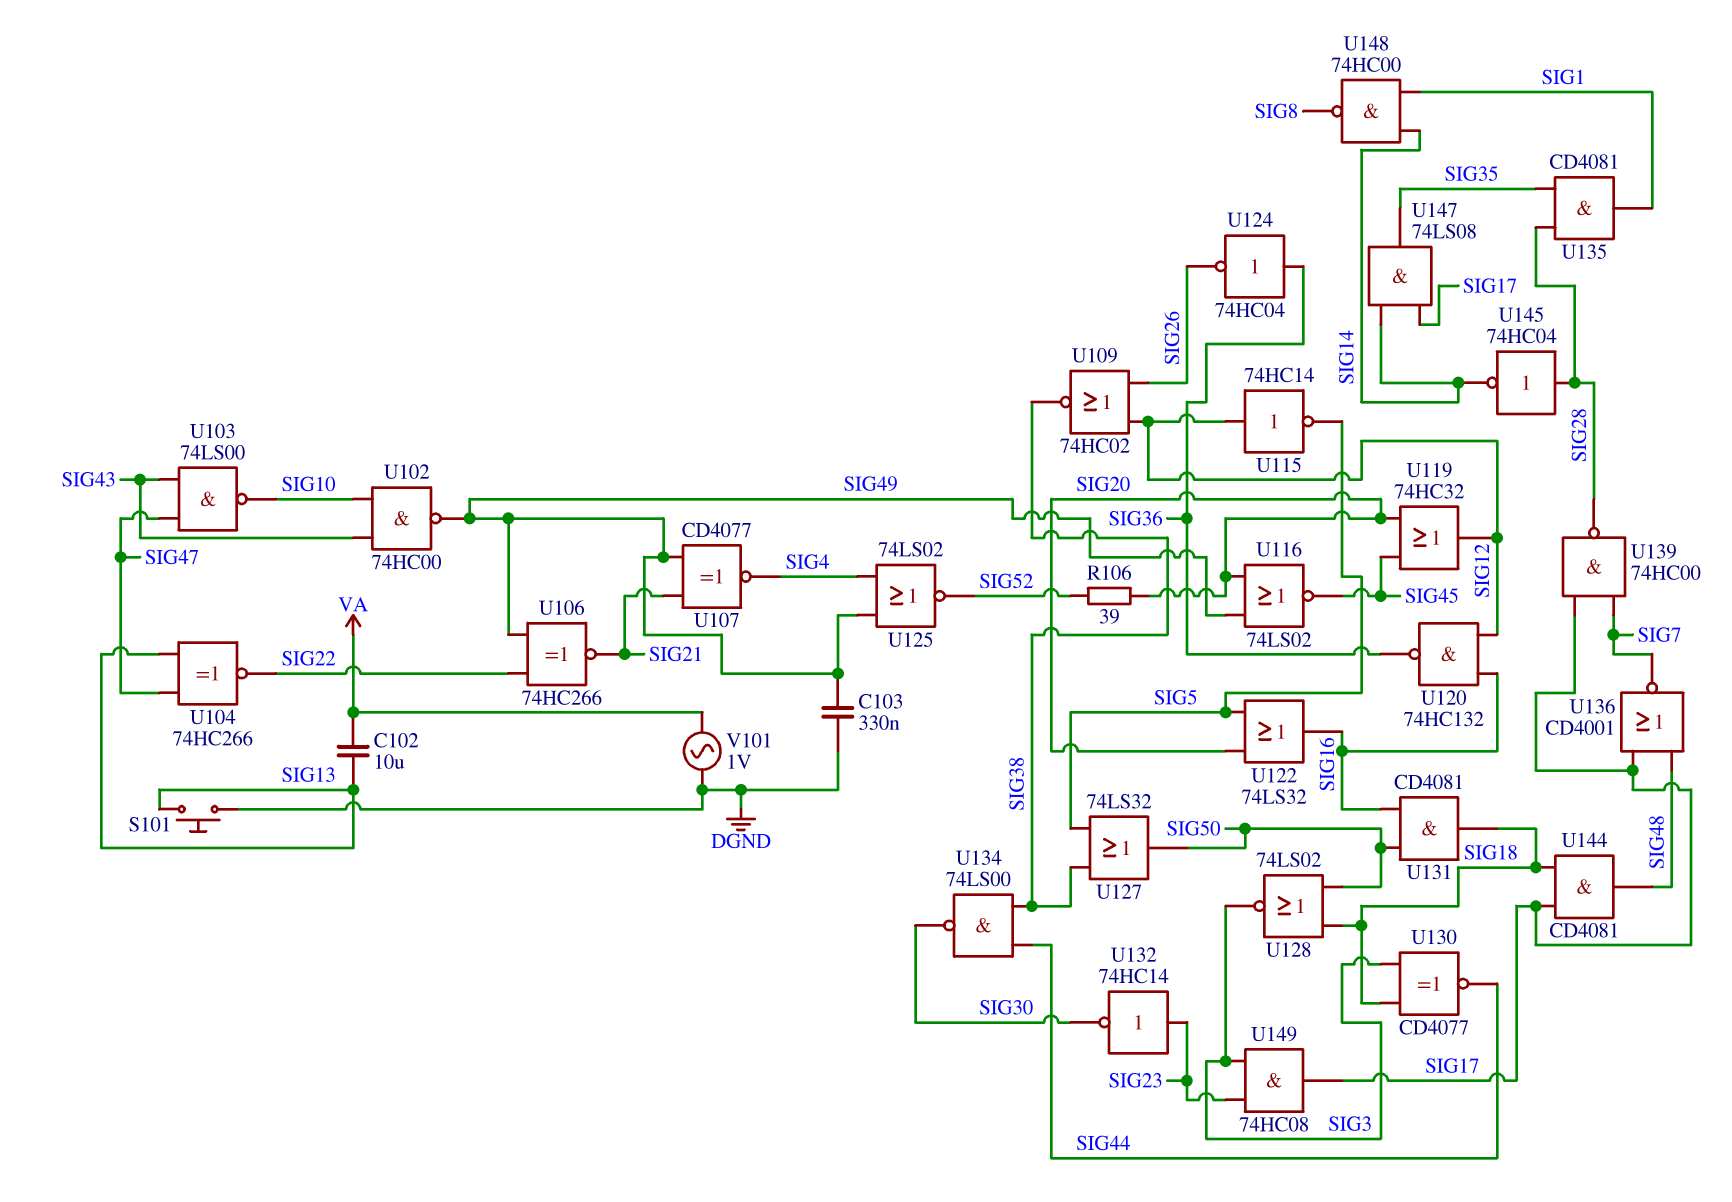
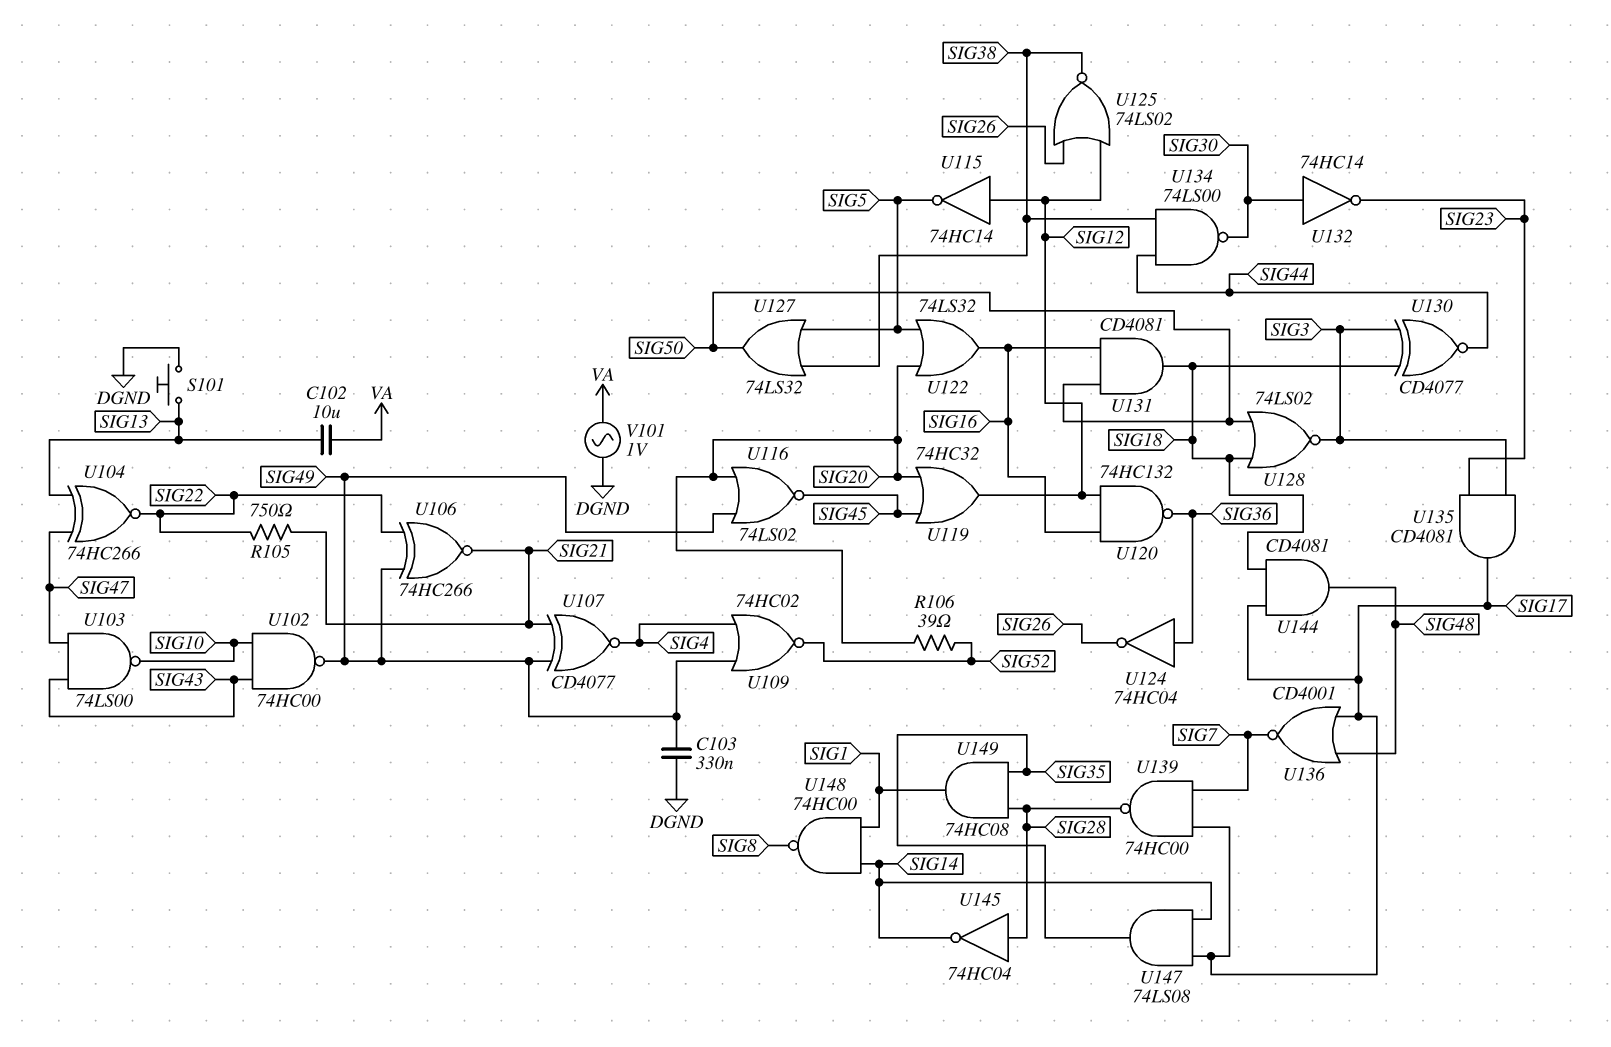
R105: none -> 750 (SIG21, SIG22)
U109: NOR 74HC02 (in SIG12, in SIG26, out SIG38) -> NOR 74HC02 (in SIG4, in SIG49, out SIG52)
U125: NOR 74LS02 (in SIG4, in SIG49, out SIG52) -> NOR 74LS02 (in SIG12, in SIG26, out SIG38)
U132: NOT 74HC14 (in SIG23, out SIG30) -> NOT 74HC14 (in SIG30, out SIG23)
U135: AND CD4081 (in SIG28, in SIG35, out SIG1) -> AND CD4081 (in SIG3, in SIG23, out SIG17)
U149: AND 74HC08 (in SIG3, in SIG23, out SIG17) -> AND 74HC08 (in SIG28, in SIG35, out SIG1)

